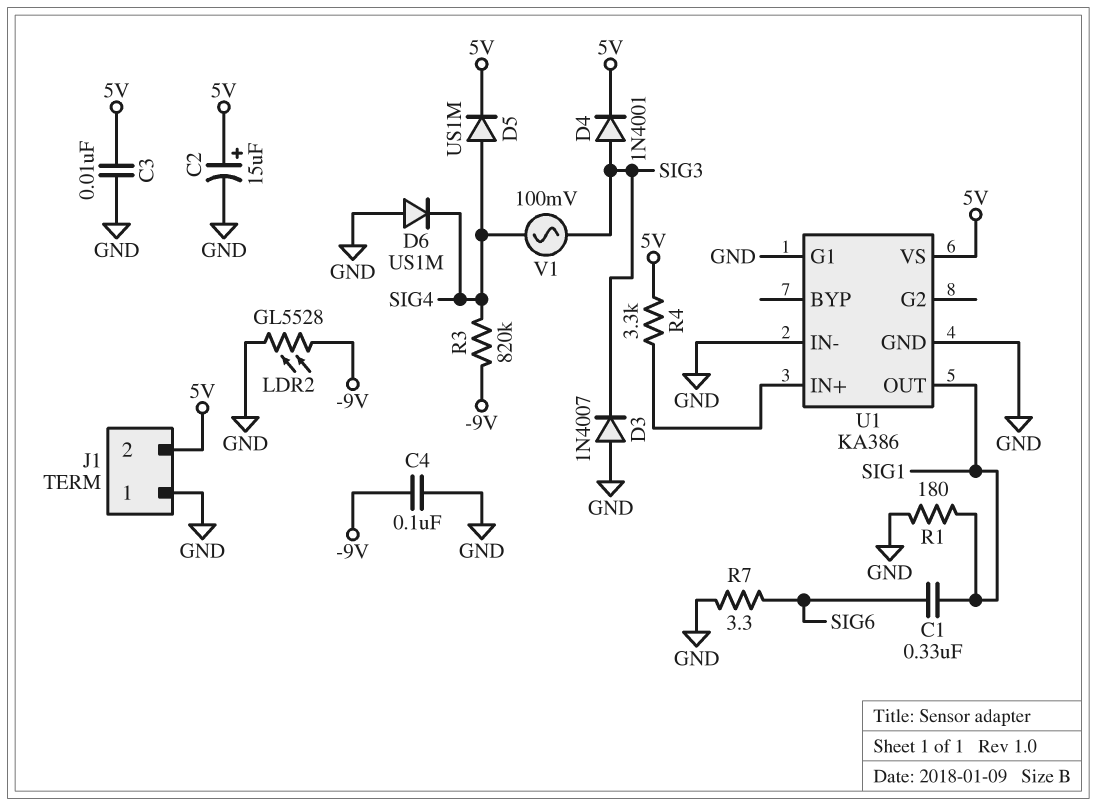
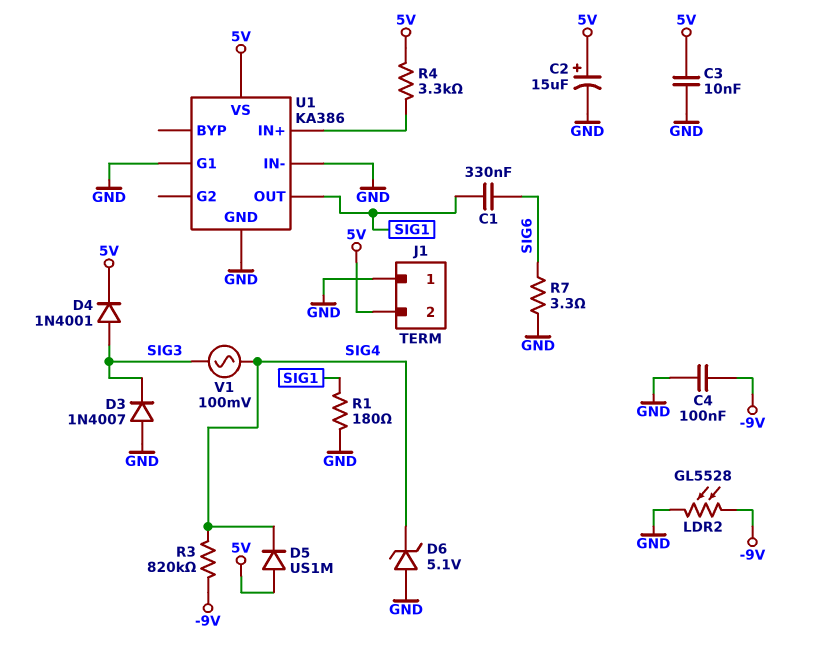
D5: diode US1M (A SIG4, K 5V) -> diode US1M (A 5V, K SIG4)
D6: diode US1M (A GND, K SIG4) -> zener 5.1V (A GND, K SIG4)

